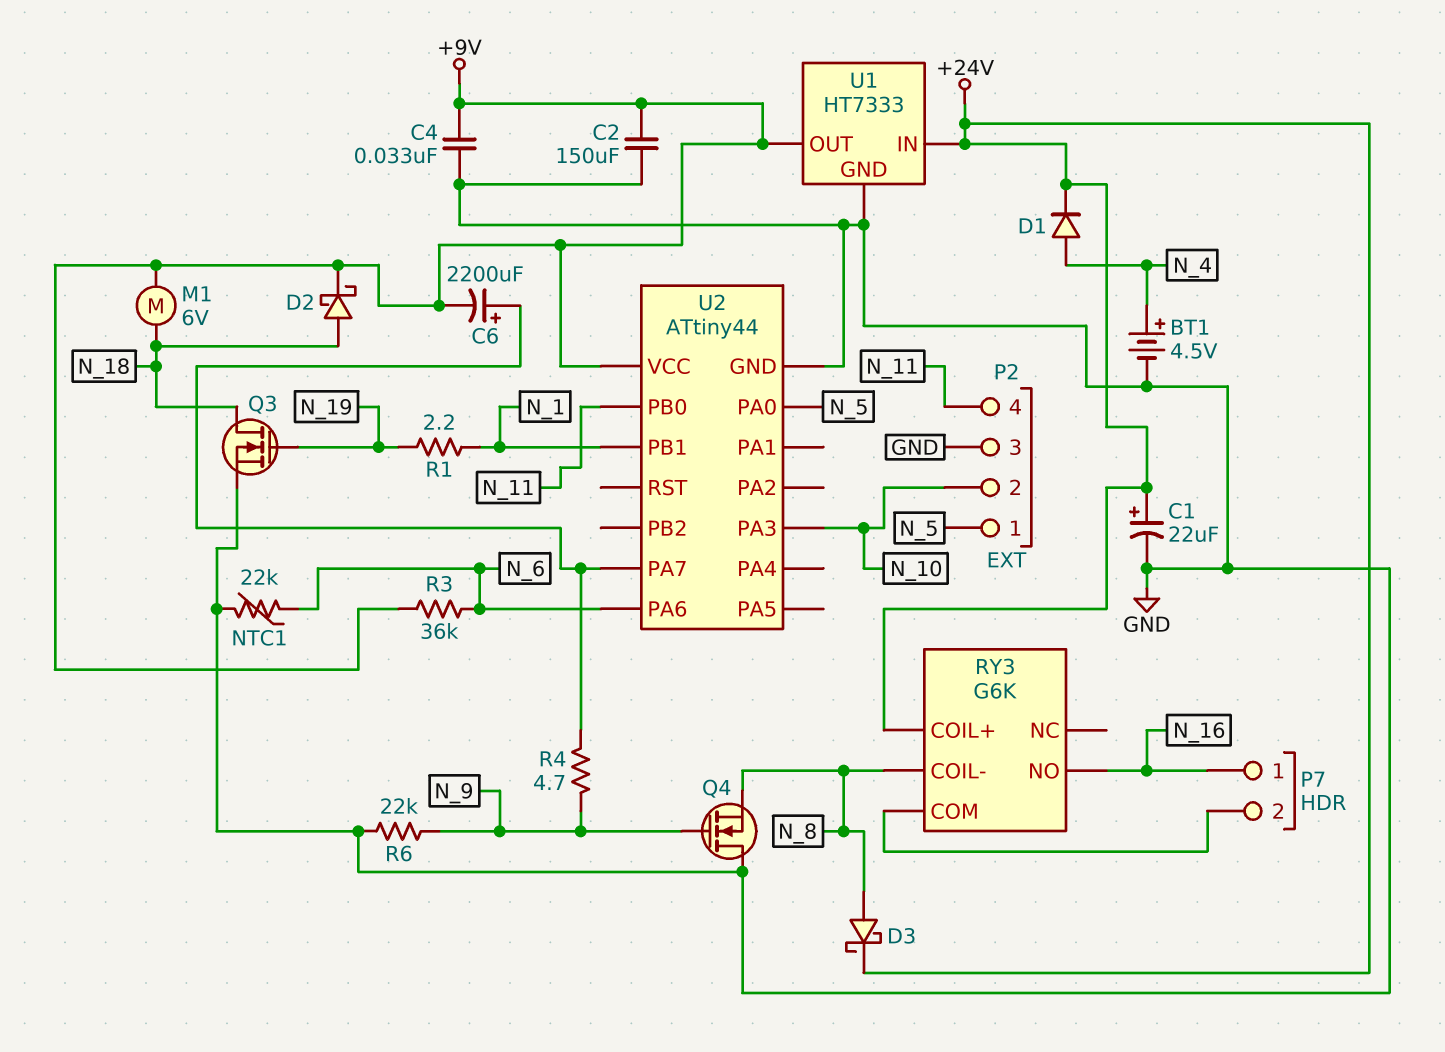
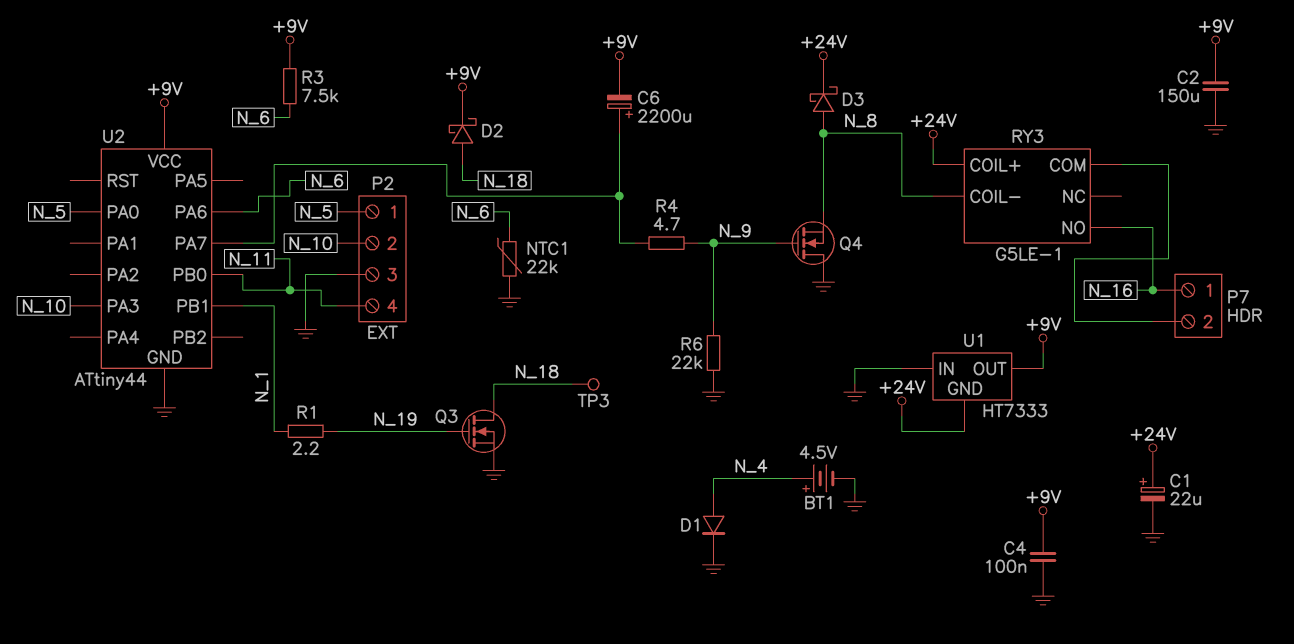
C4: 33nF (+9V, GND) -> 100nF (+9V, GND)
D1: diode (A N_4, K +24V) -> diode (A N_4, K GND)
M1: motor 6V (+9V, N_18) -> none
R3: 36k (+9V, N_6) -> 7.5k (+9V, N_6)
RY3: G6K -> G5LE-1
TP3: none -> test point (N_18)
U1 pin GND: GND -> +24V
U1 pin IN: +24V -> GND

